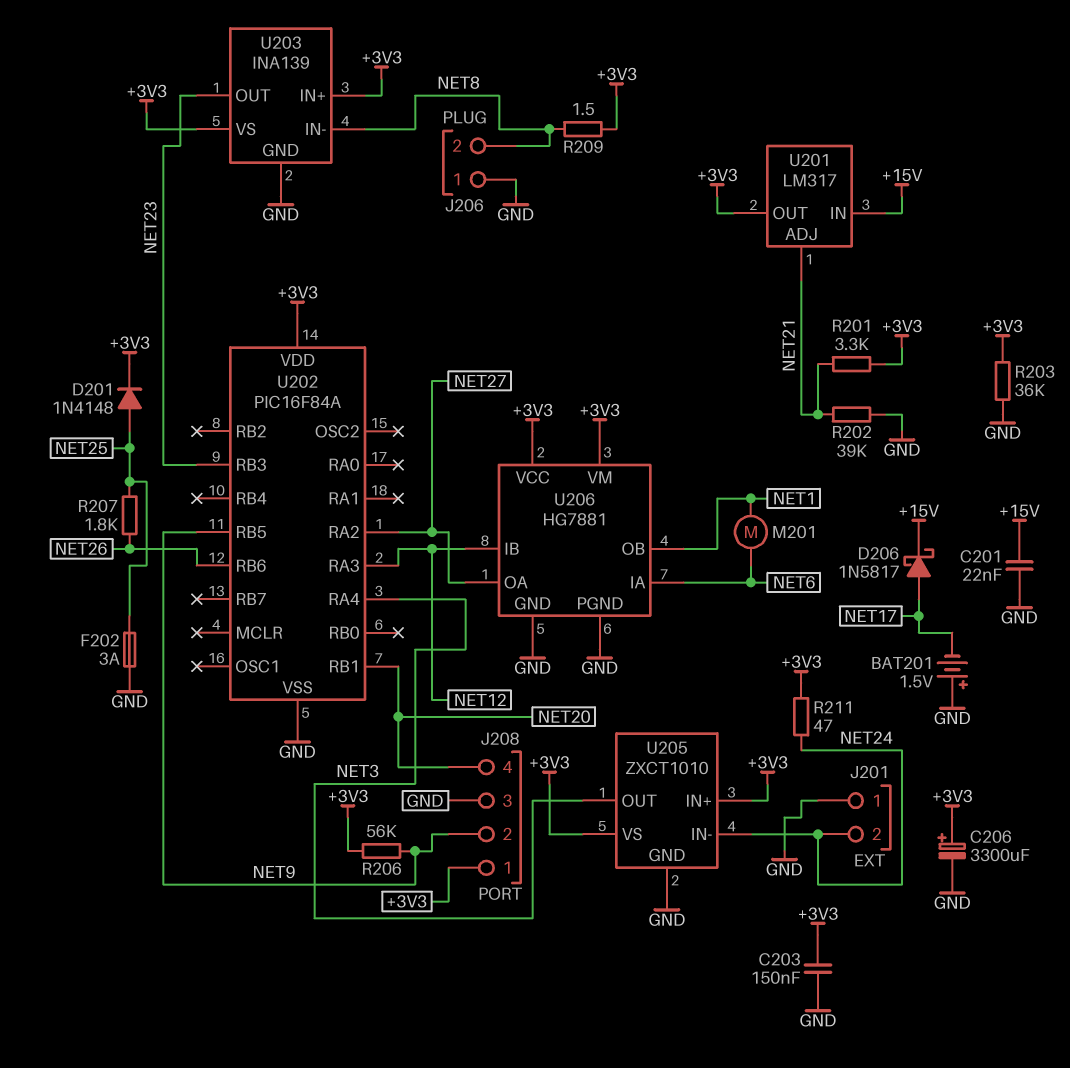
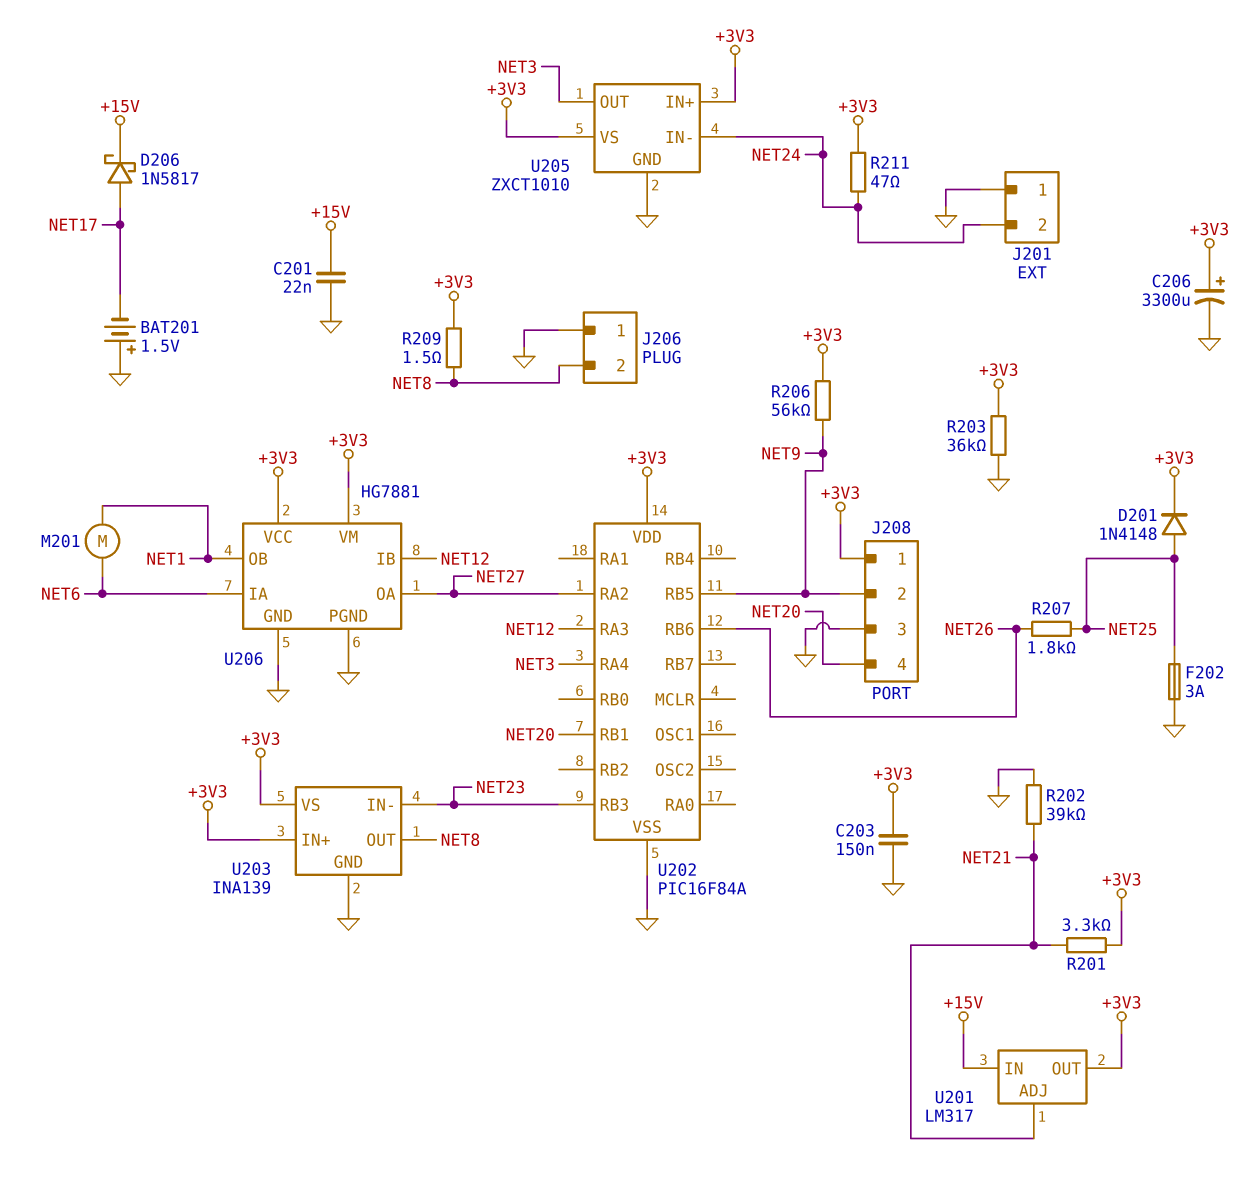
U203 pin IN-: NET8 -> NET23
U203 pin OUT: NET23 -> NET8

